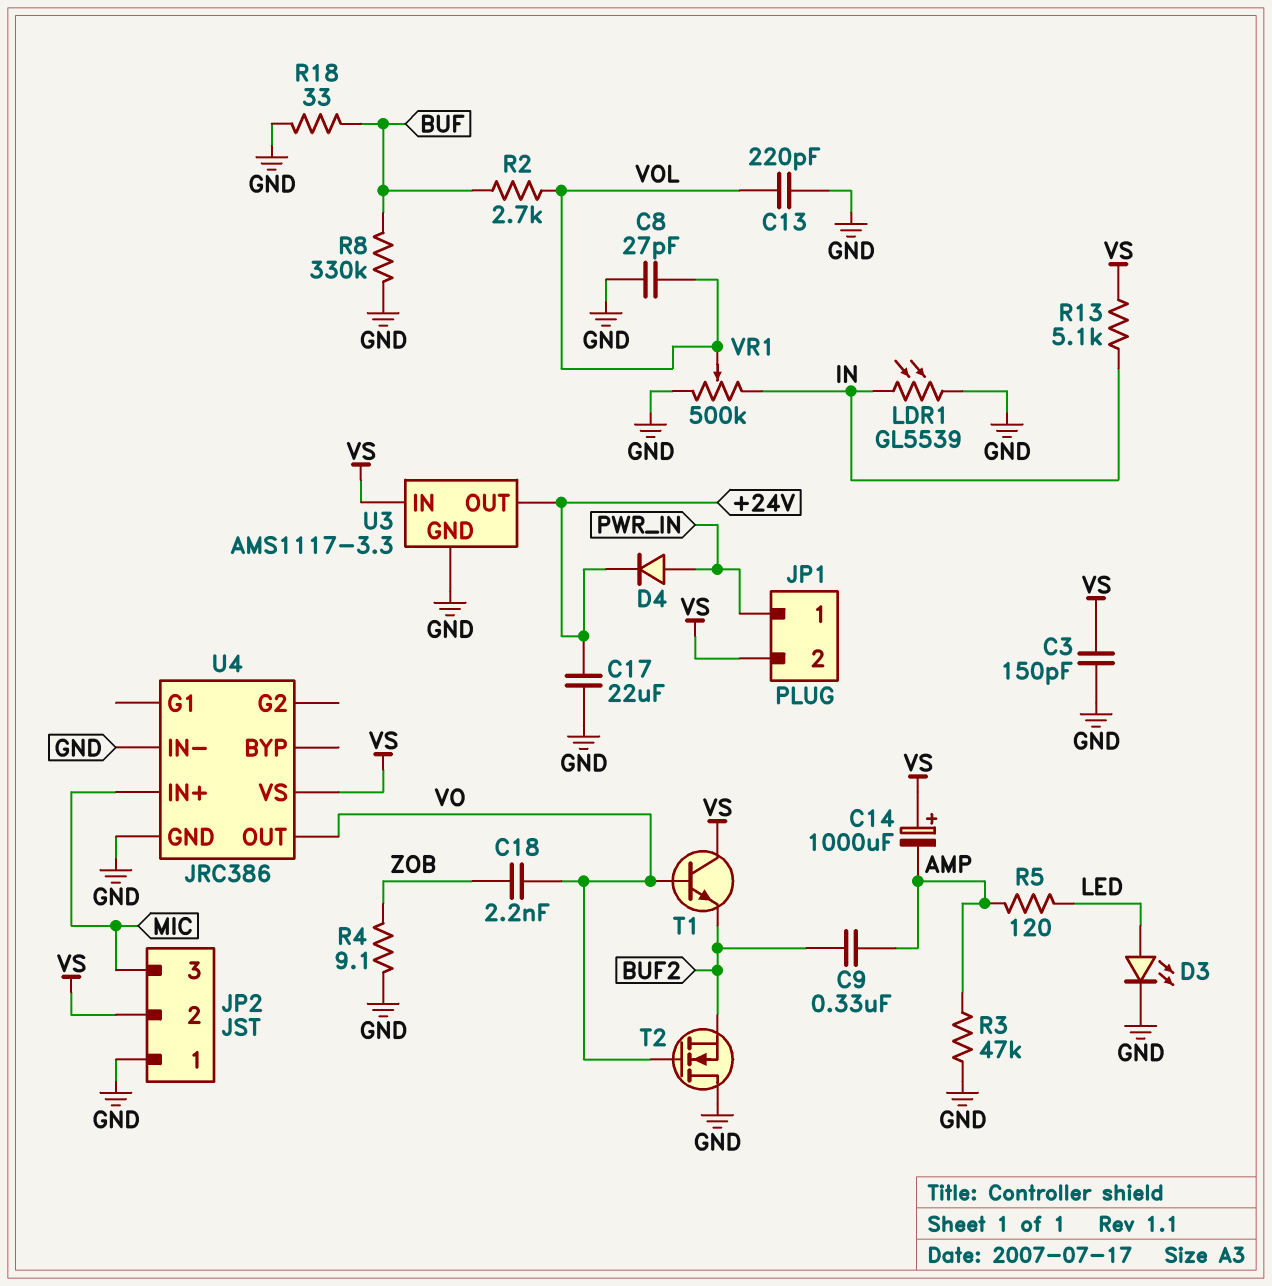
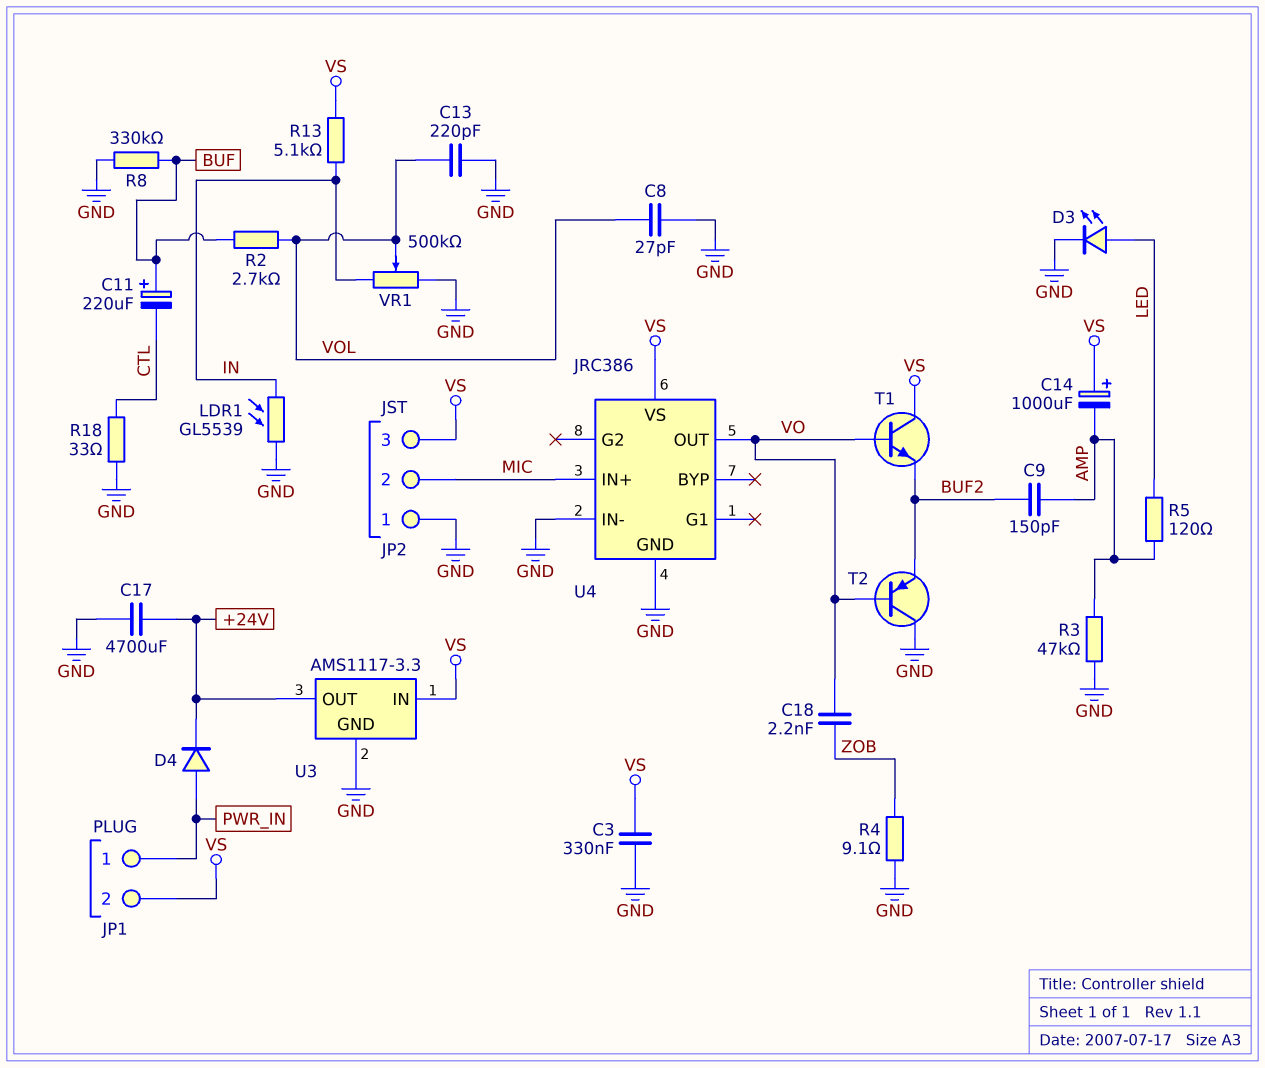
C3: 150pF (GND, VS) -> 330nF (GND, VS)
C9: 330nF (AMP, BUF2) -> 150pF (AMP, BUF2)
C11: none -> 220uF (plus BUF, minus CTL)
C17: 22uF (+24V, GND) -> 4700uF (+24V, GND)
JP2 pin 2: VS -> MIC
JP2 pin 3: MIC -> VS
R18: 33 (BUF, GND) -> 33 (CTL, GND)
T2: NMOS (G VO, D GND, S BUF2) -> PNP (B VO, C GND, E BUF2)

